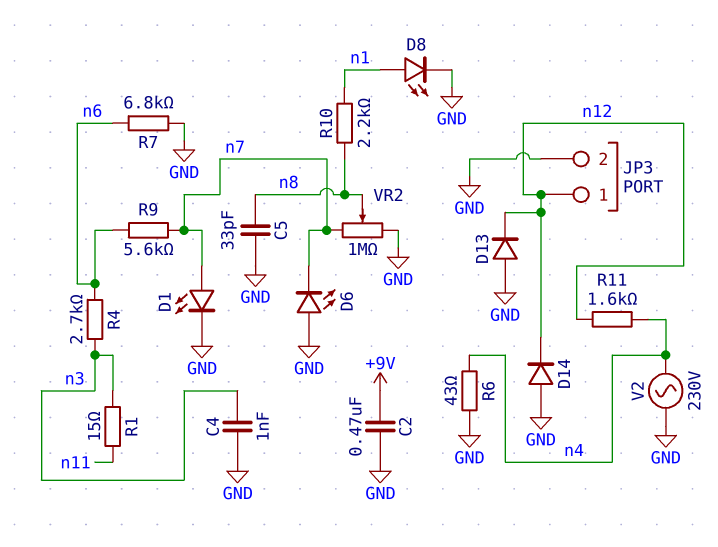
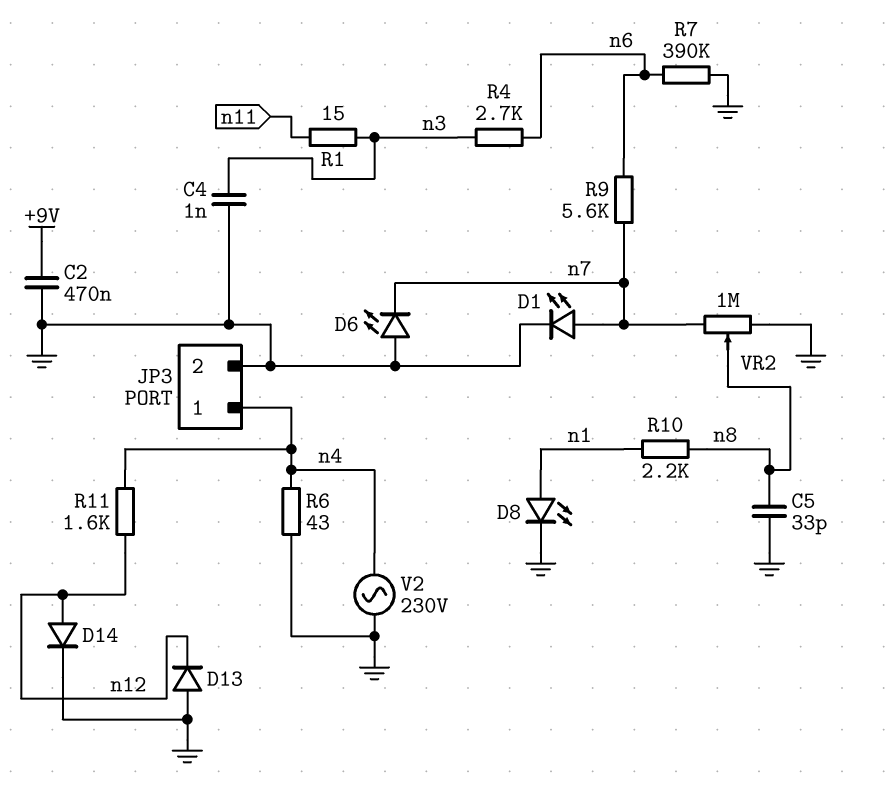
D14: diode (A GND, K n12) -> diode (A n12, K GND)
JP3 pin 1: n12 -> n4
R7: 6.8k (GND, n6) -> 390k (GND, n6)

